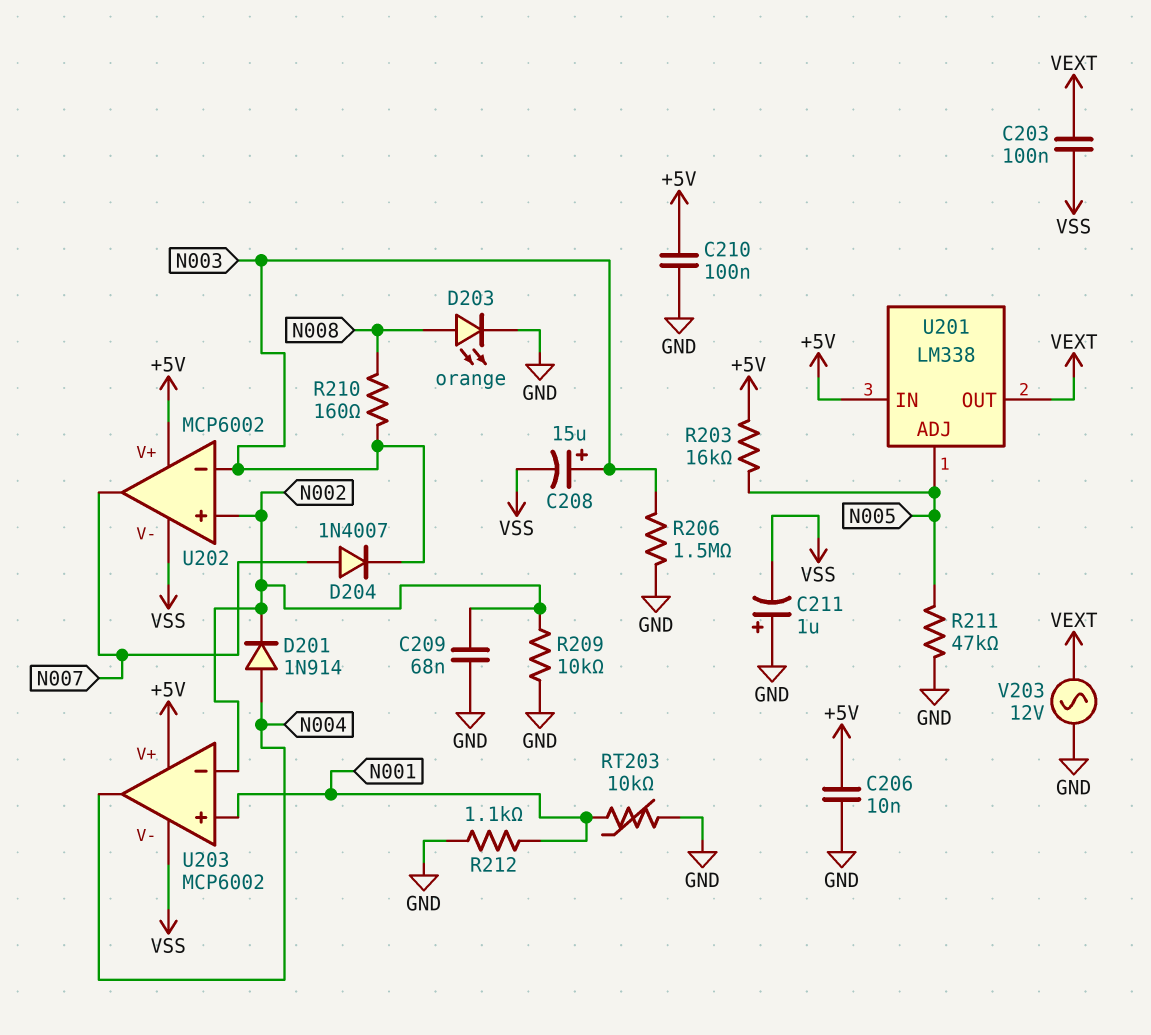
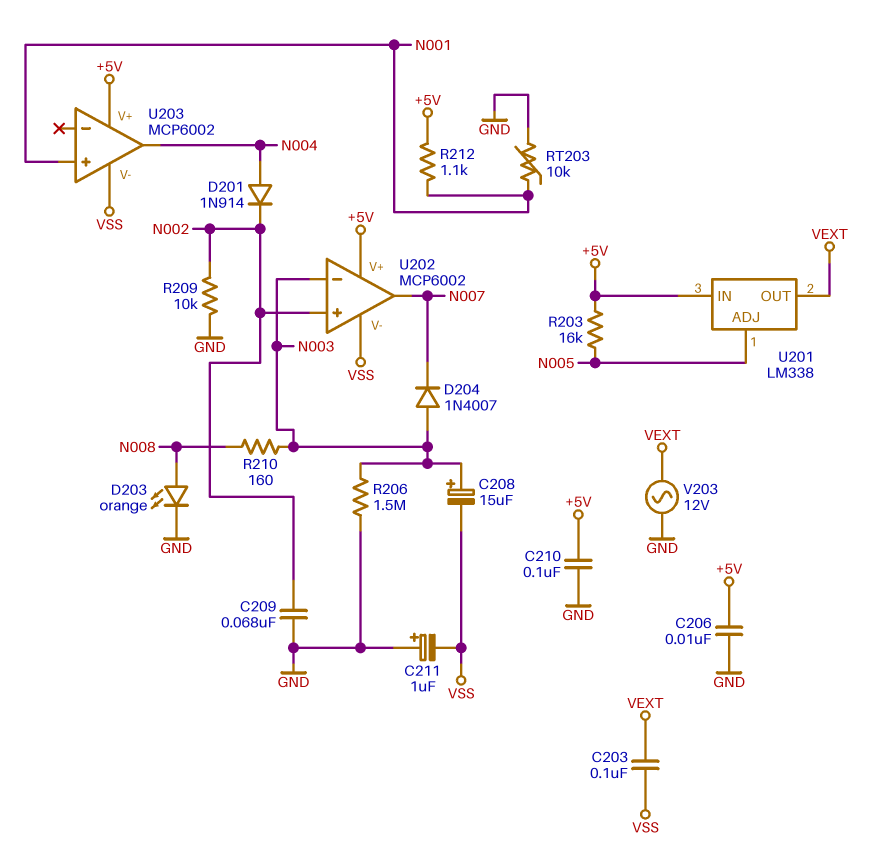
D204: diode 1N4007 (A N007, K N003) -> diode 1N4007 (A N003, K N007)
R211: 47k (GND, N005) -> none
R212: 1.1k (GND, N001) -> 1.1k (+5V, N001)
U203 pin in-: N002 -> none

